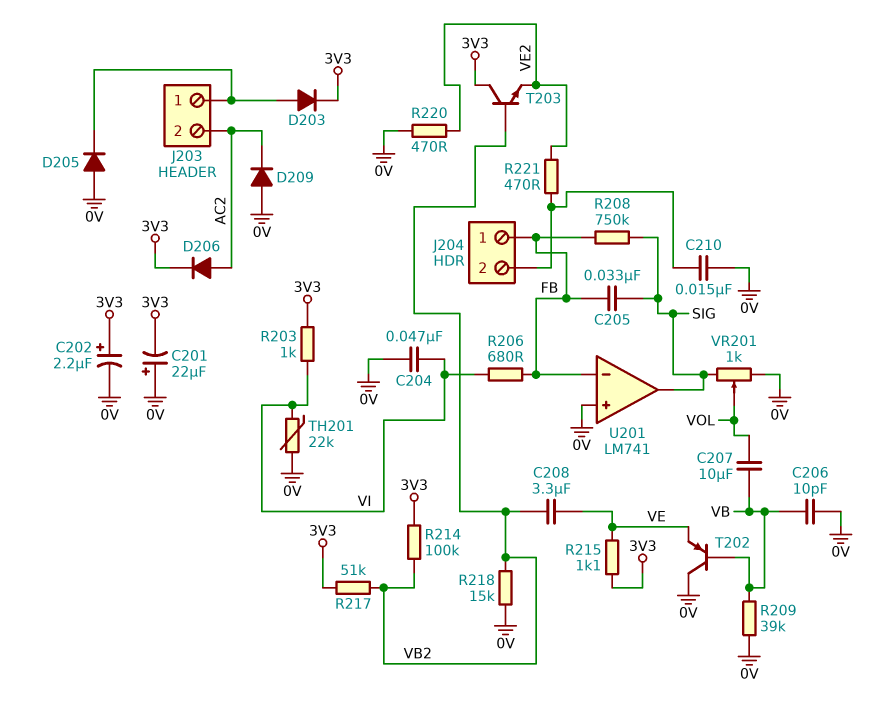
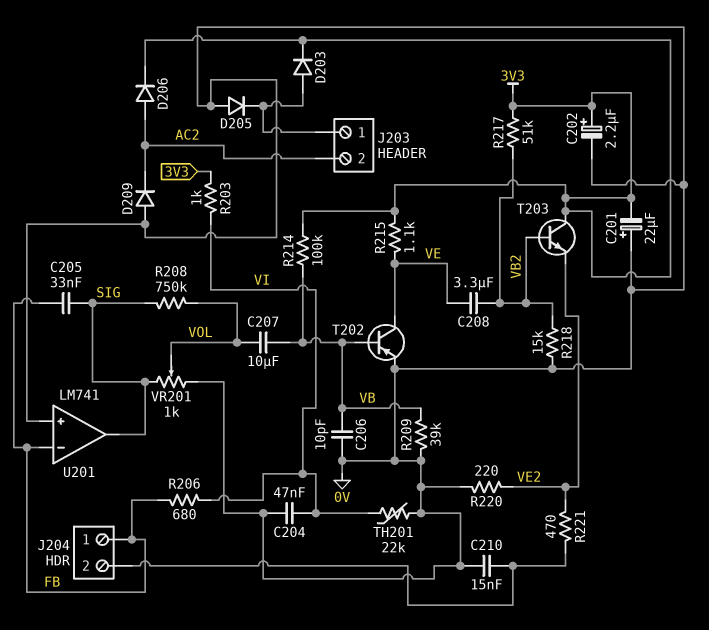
R208: 750k (FB, SIG) -> 750k (SIG, VOL)
R214: 100k (3V3, VB2) -> 100k (3V3, VB)
R220: 470 (0V, VE2) -> 220 (0V, VE2)
T202: PNP (B VB, C 0V, E VE) -> PNP (B VB, C VE, E 0V)

